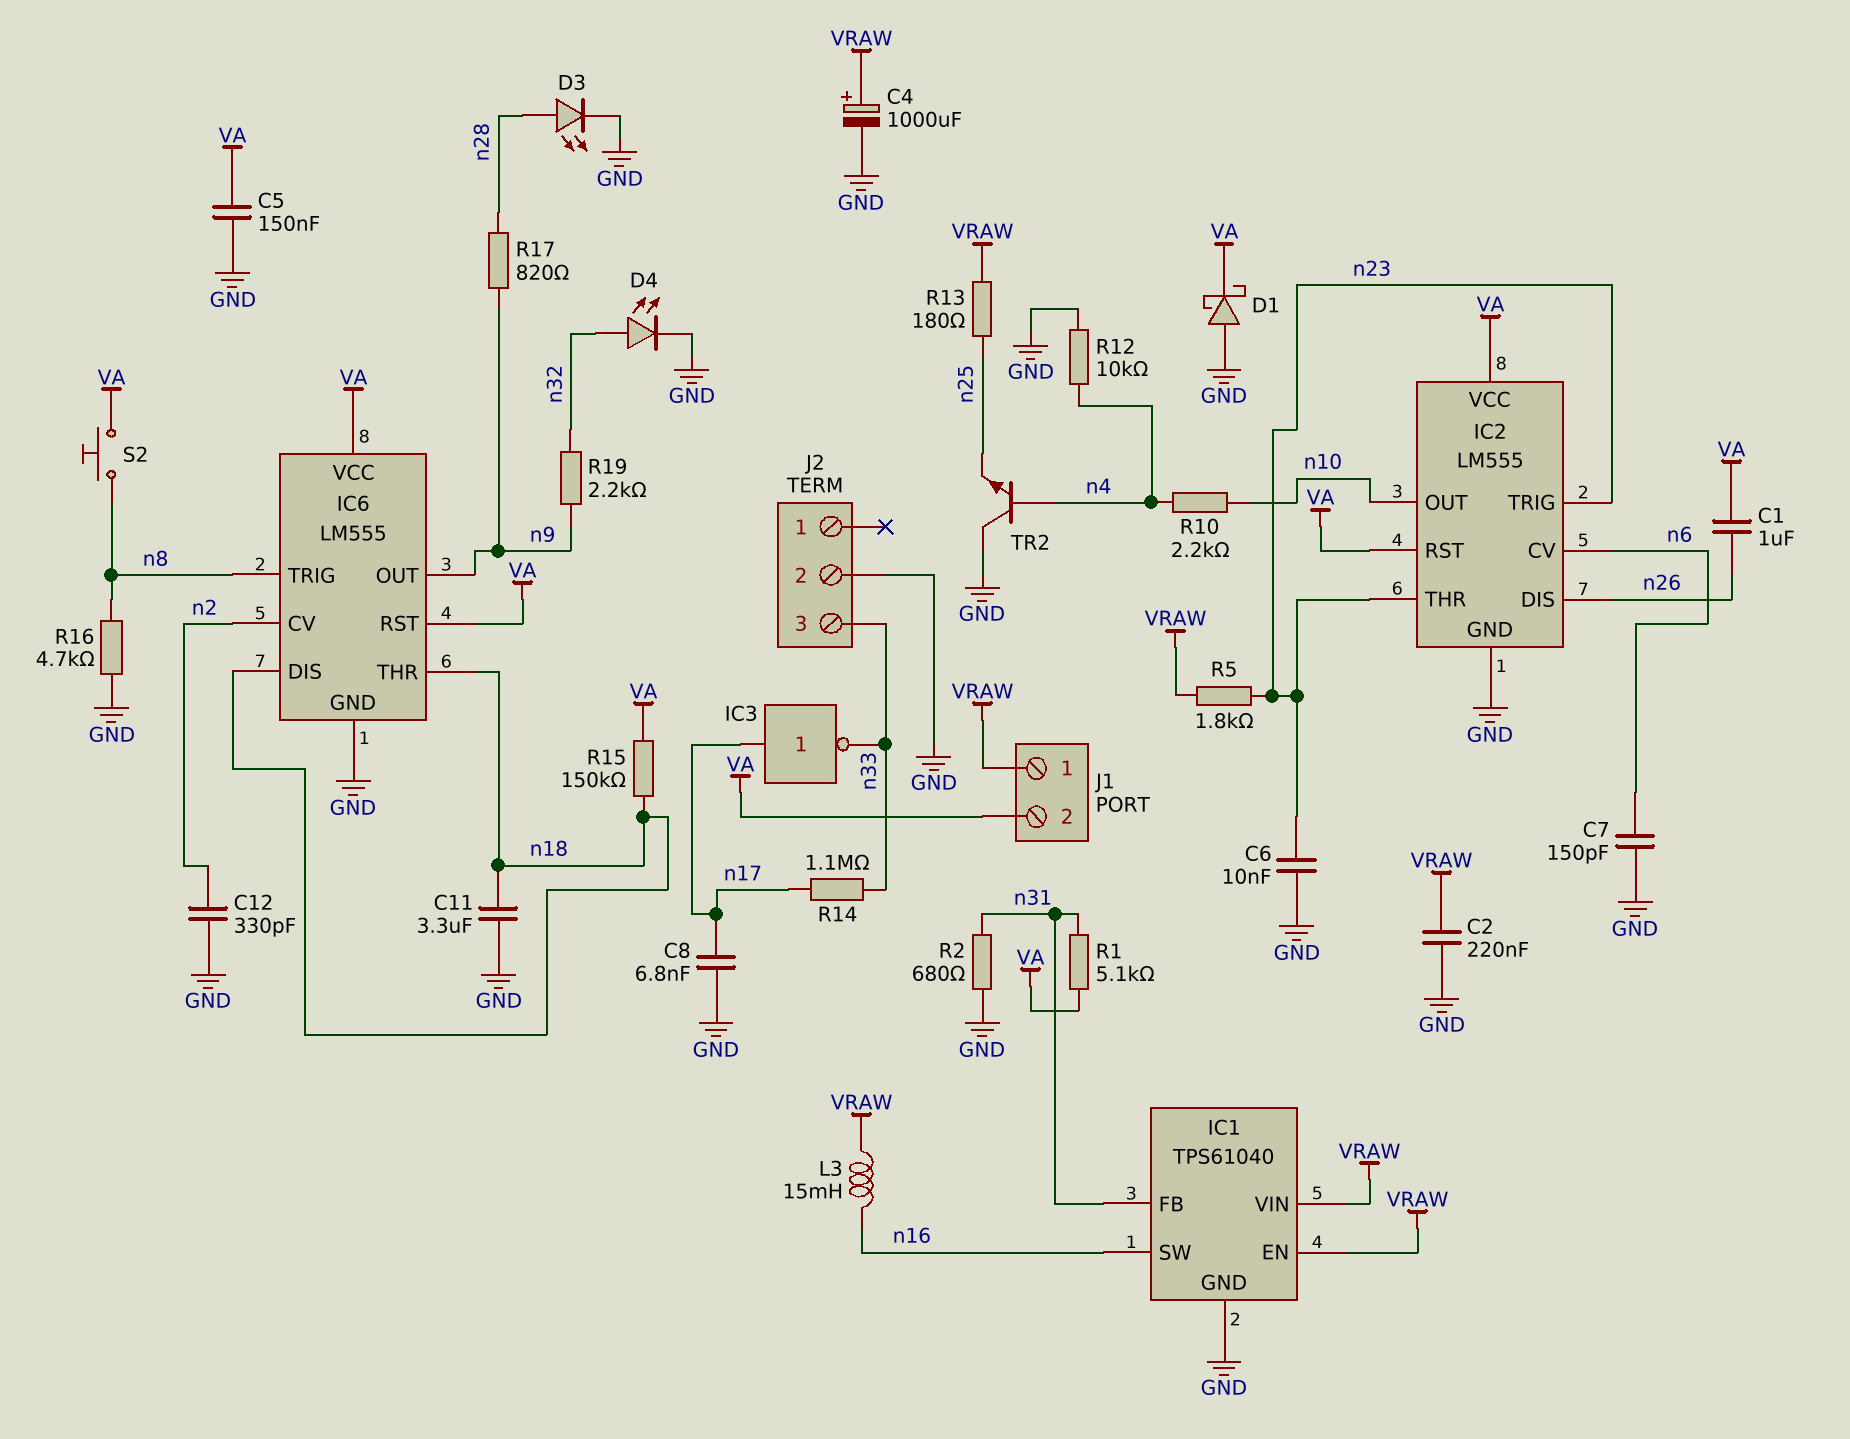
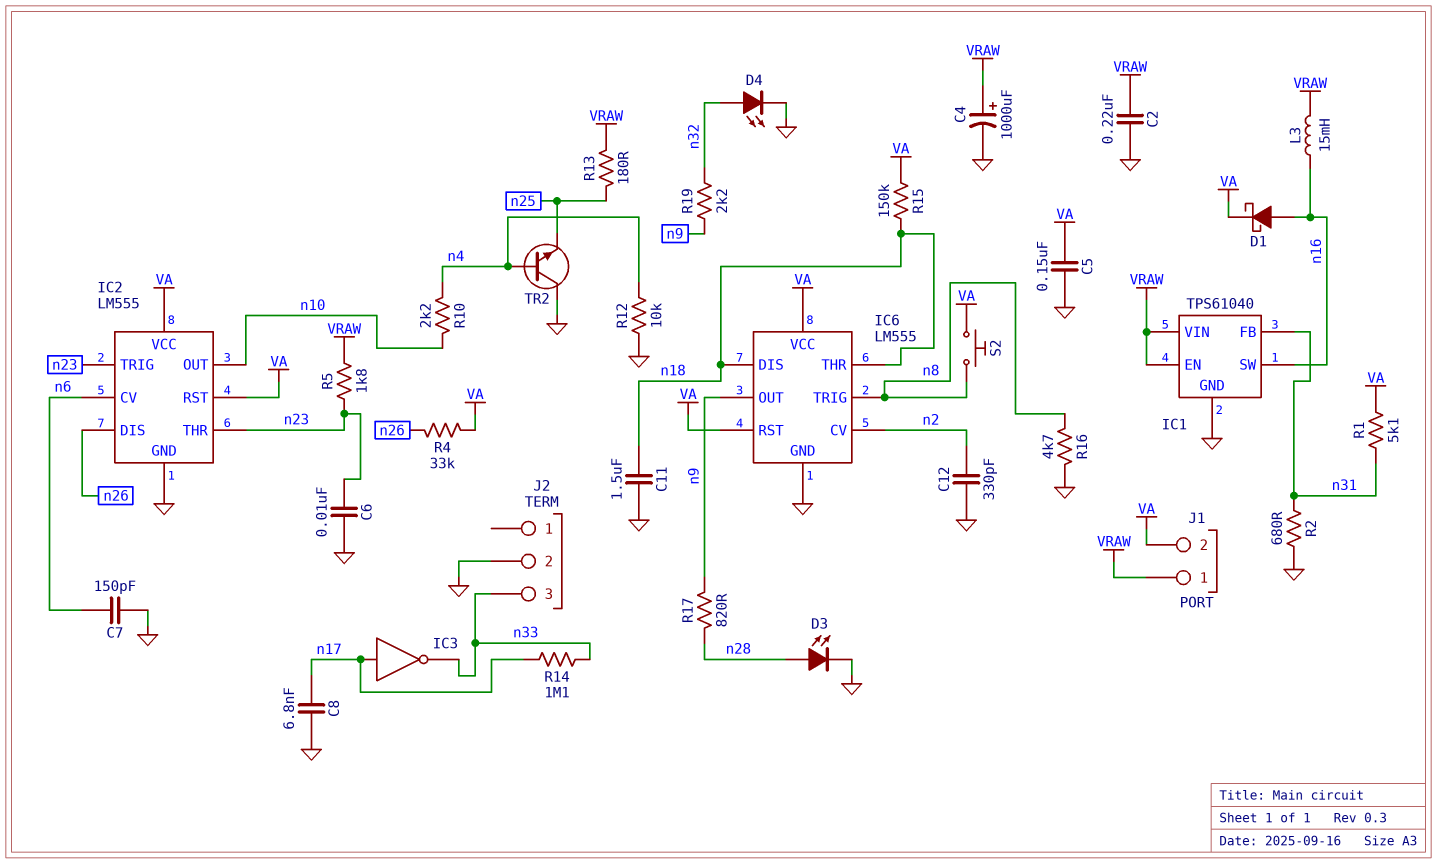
C1: 1uF (VA, n26) -> none
C11: 3.3uF (GND, n18) -> 1.5uF (GND, n18)
D1: schottky (A GND, K VA) -> schottky (A n16, K VA)
R4: none -> 33k (VA, n26)

